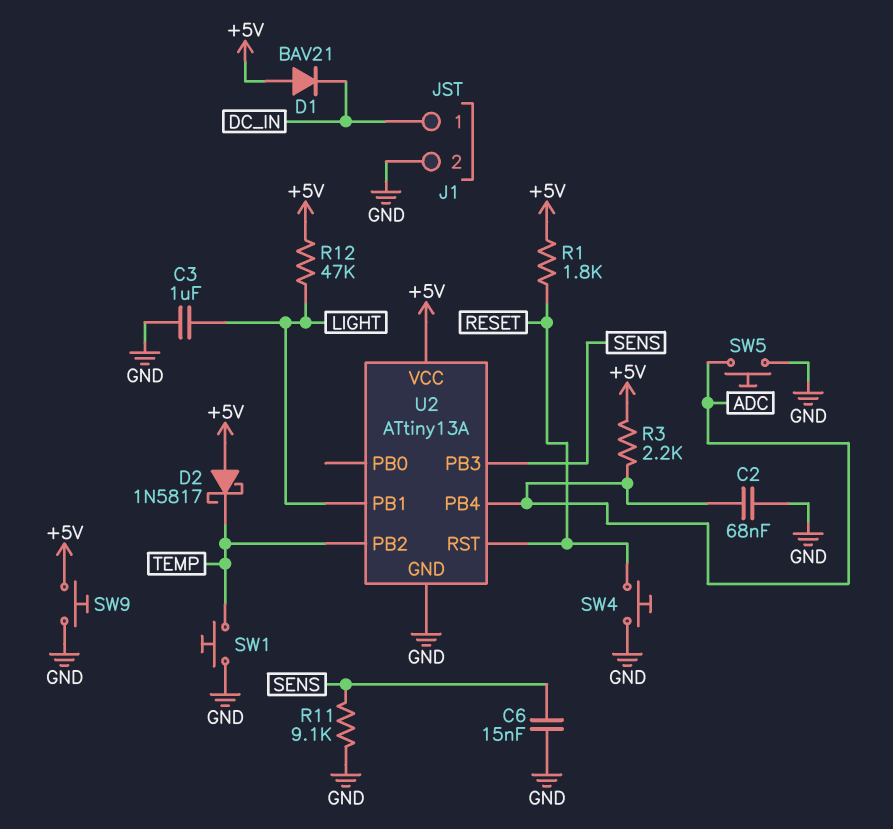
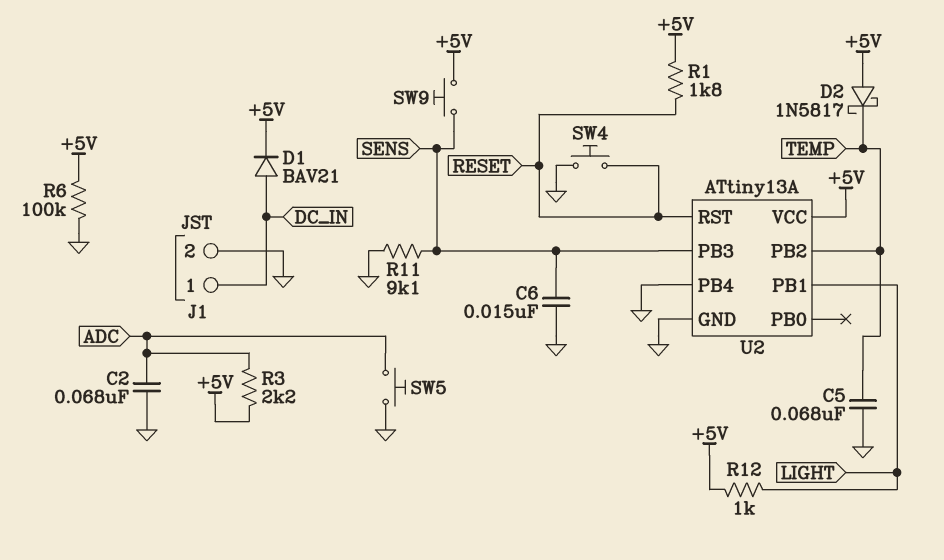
C3: 1uF (GND, LIGHT) -> none
C5: none -> 68nF (GND, TEMP)
D1: diode BAV21 (A +5V, K DC_IN) -> diode BAV21 (A DC_IN, K +5V)
R6: none -> 100k (+5V, GND)
R12: 47k (+5V, LIGHT) -> 1k (+5V, LIGHT)
SW1: button (GND, TEMP) -> none
SW9: button (+5V, GND) -> button (+5V, SENS)
U2 pin PB4: ADC -> GND

